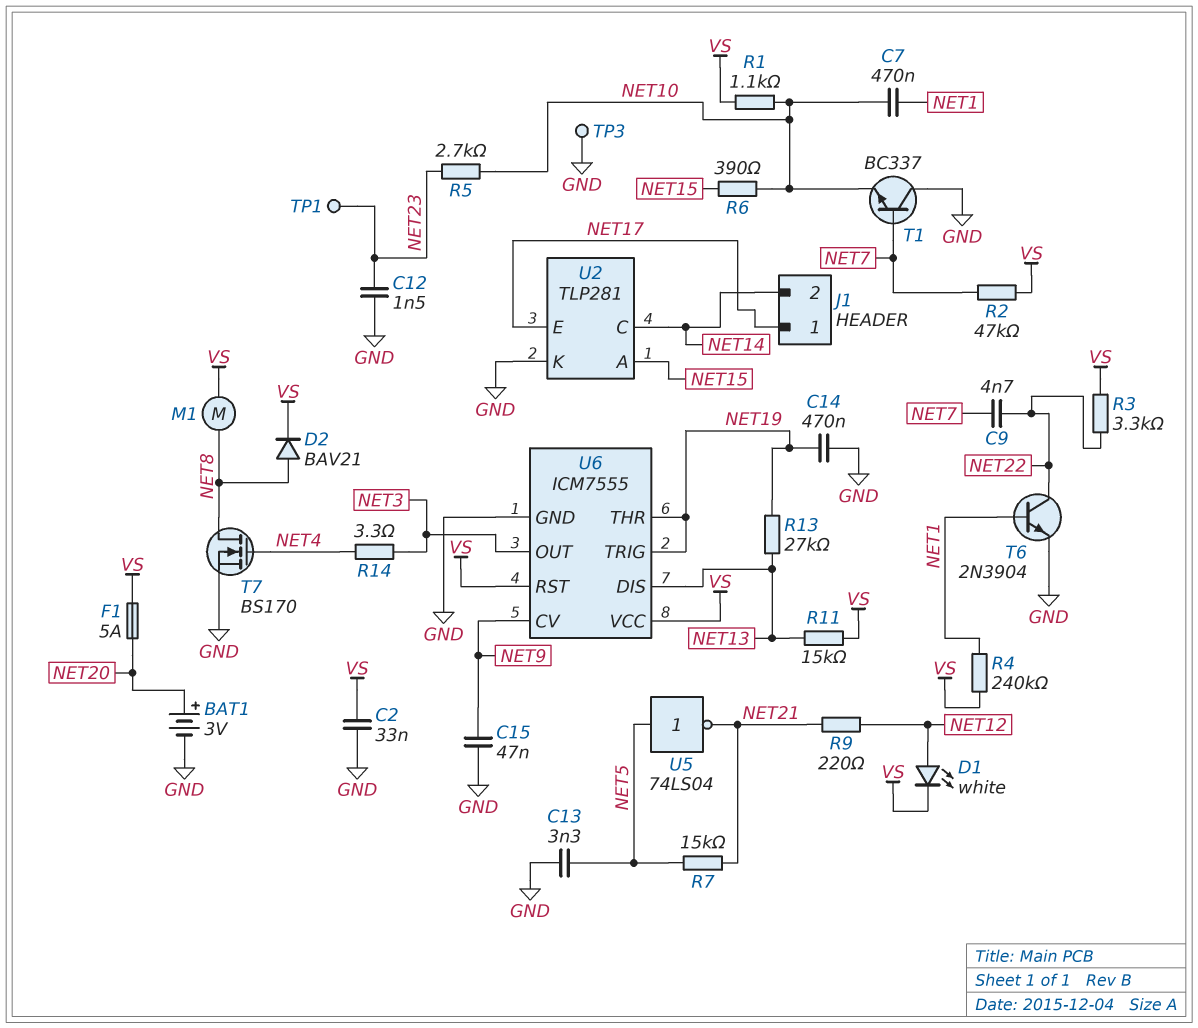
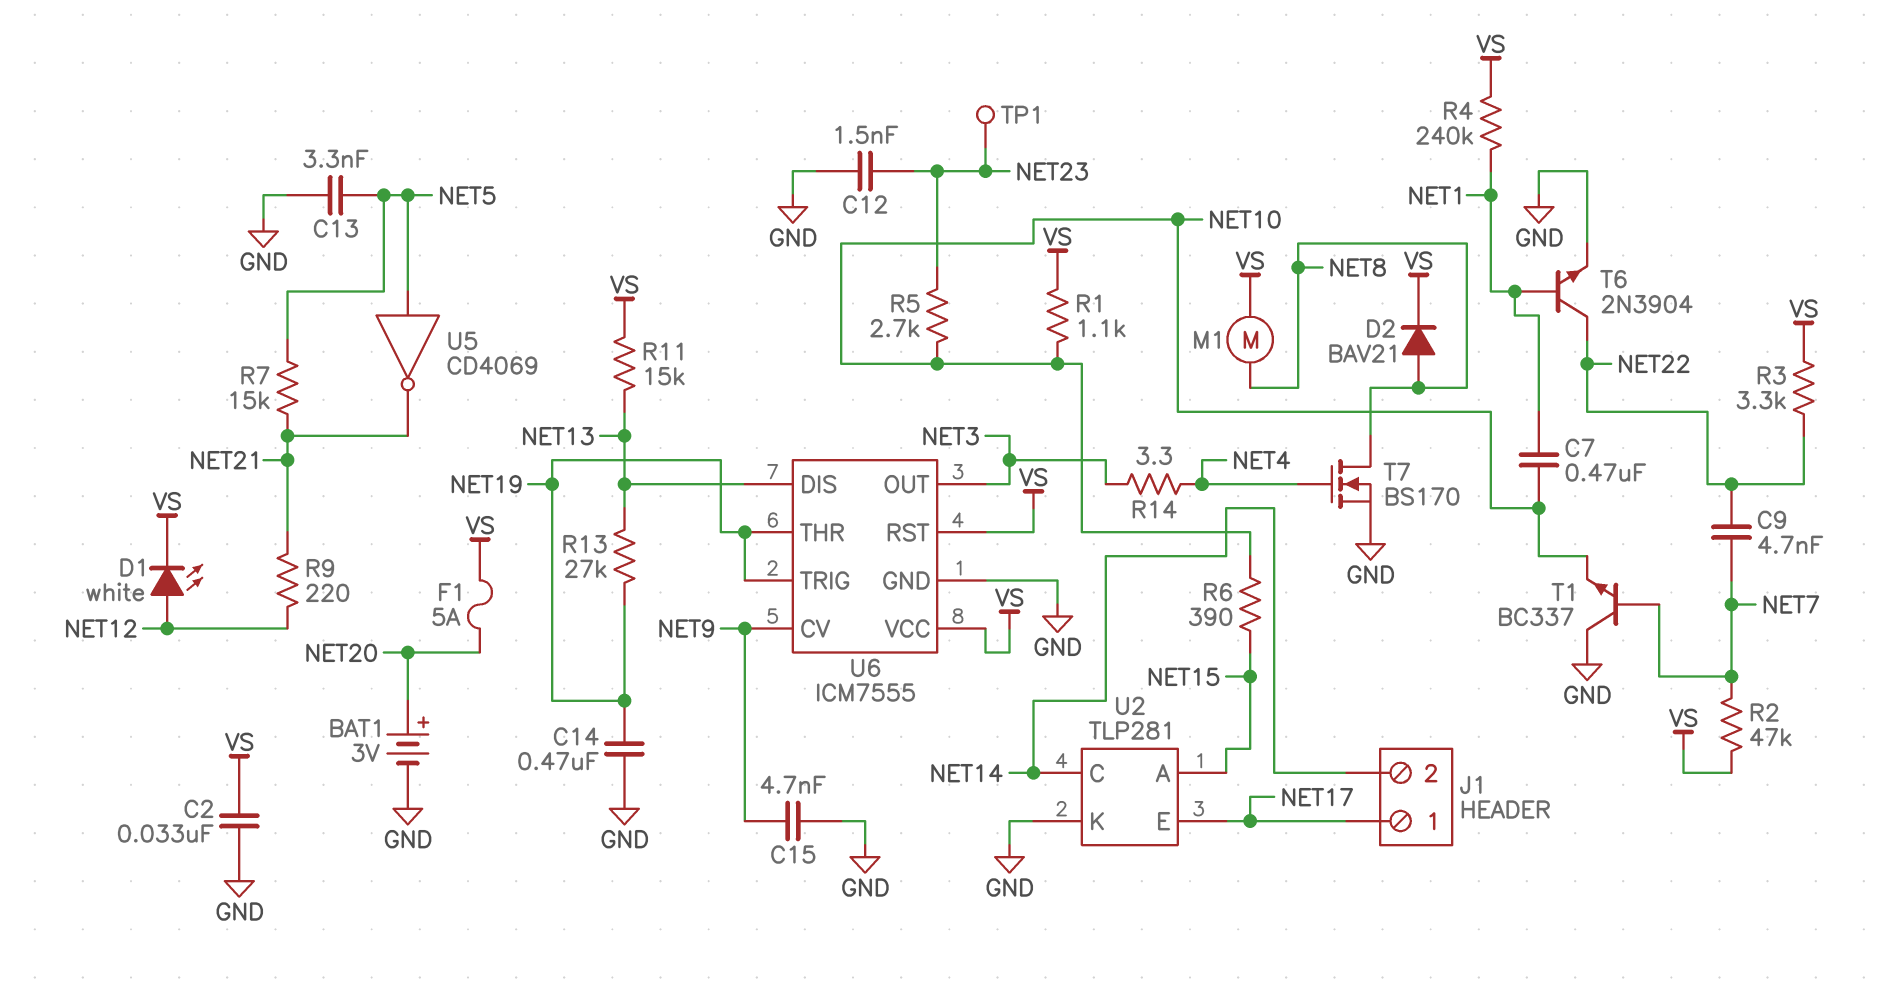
C15: 47nF (GND, NET9) -> 4.7nF (GND, NET9)
TP3: test point (GND) -> none
U5: NOT 74LS04 (in NET5, out NET21) -> NOT CD4069 (in NET5, out NET21)

